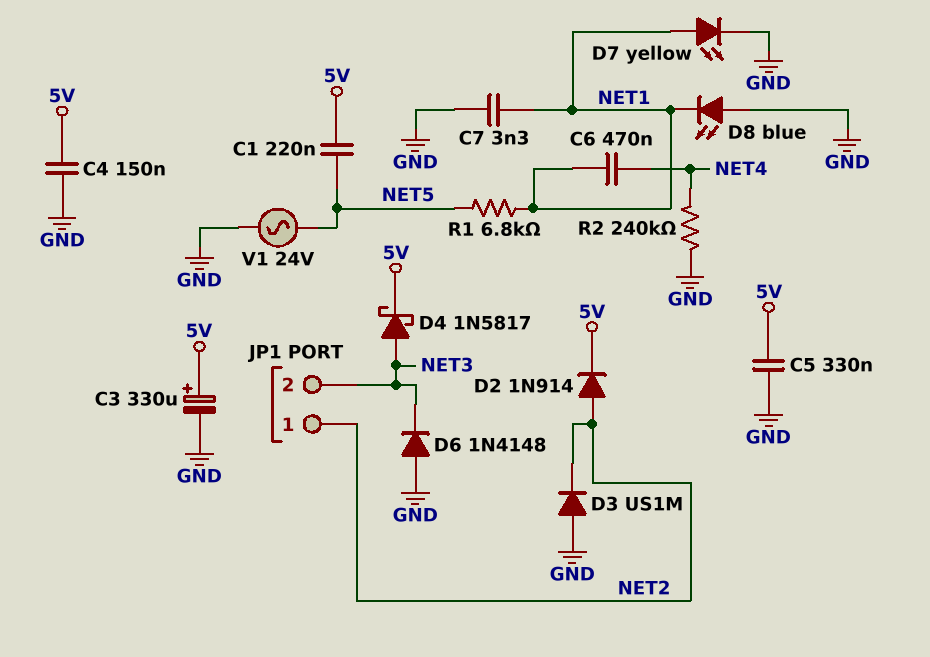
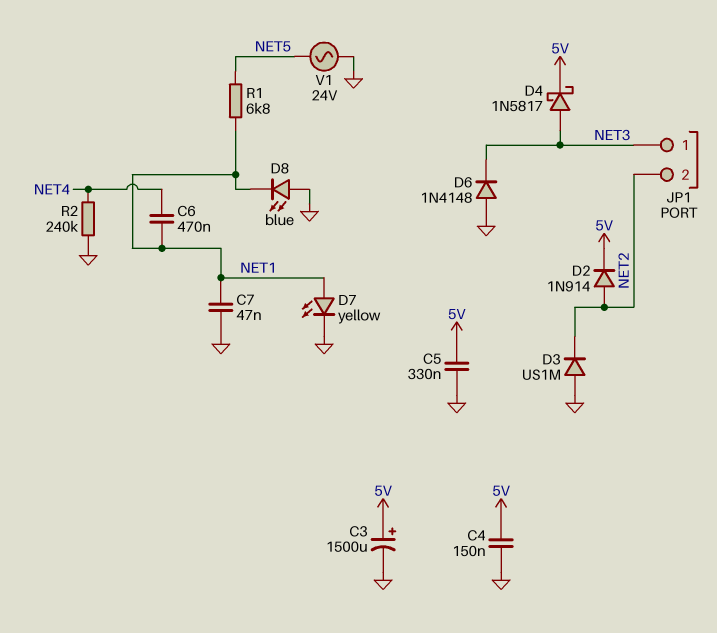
C1: 220nF (5V, NET5) -> none
C3: 330uF (plus 5V, minus GND) -> 1500uF (plus 5V, minus GND)
C7: 3.3nF (GND, NET1) -> 47nF (GND, NET1)
JP1 pin 1: NET2 -> NET3
JP1 pin 2: NET3 -> NET2

